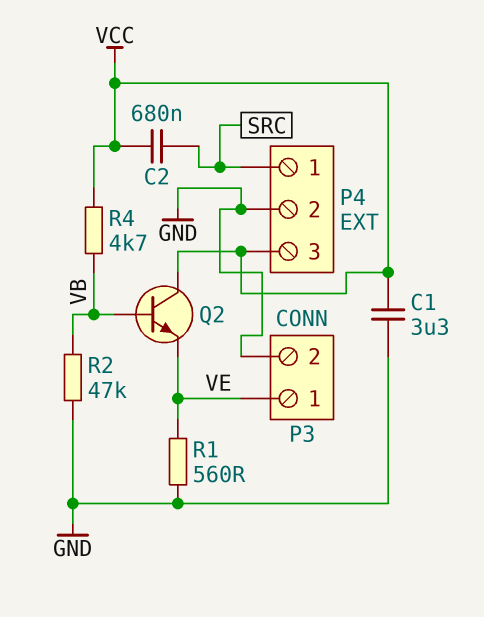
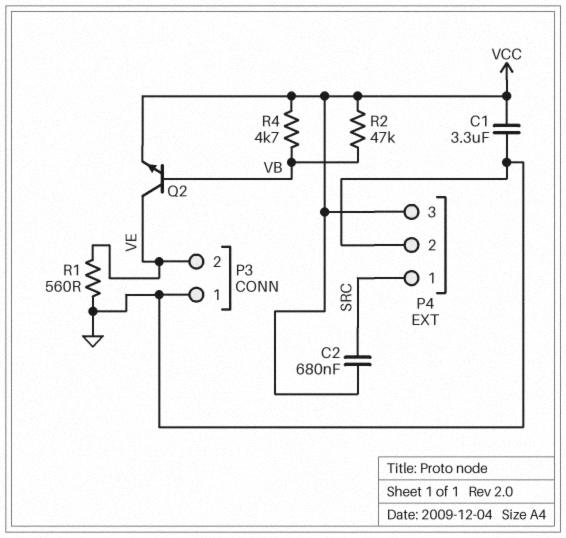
P3 pin 1: VE -> GND
P3 pin 2: GND -> VE
Q2: NPN (B VB, C VCC, E VE) -> NPN (B VB, C VE, E VCC)
R2: 47k (GND, VB) -> 47k (VB, VCC)

